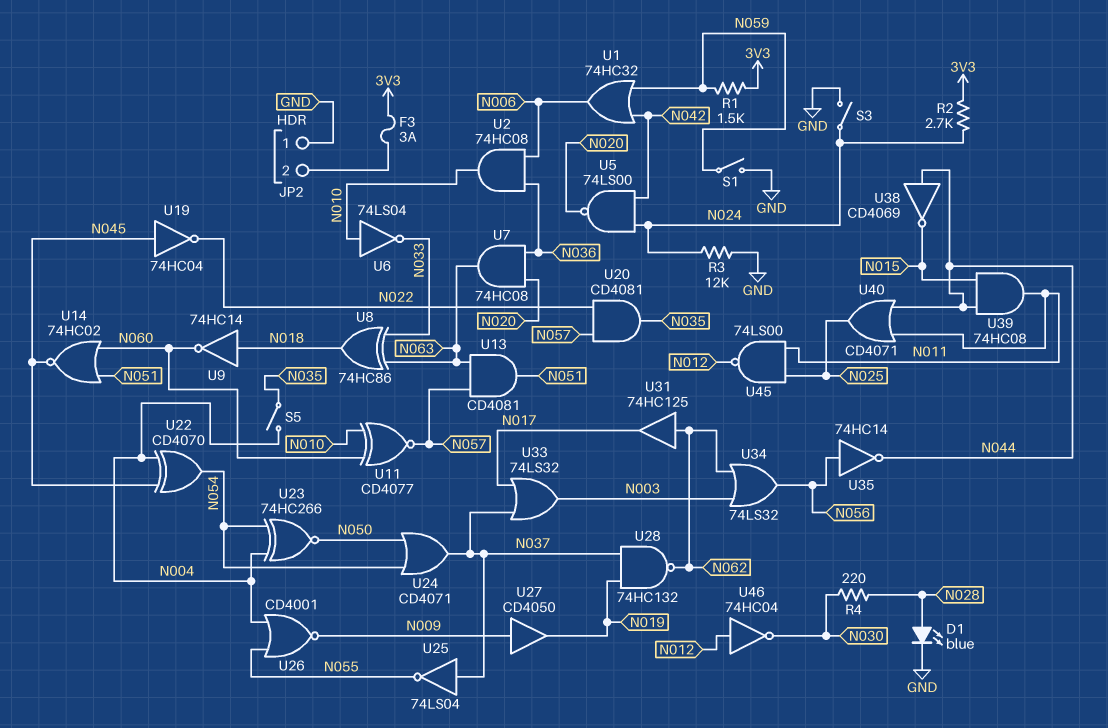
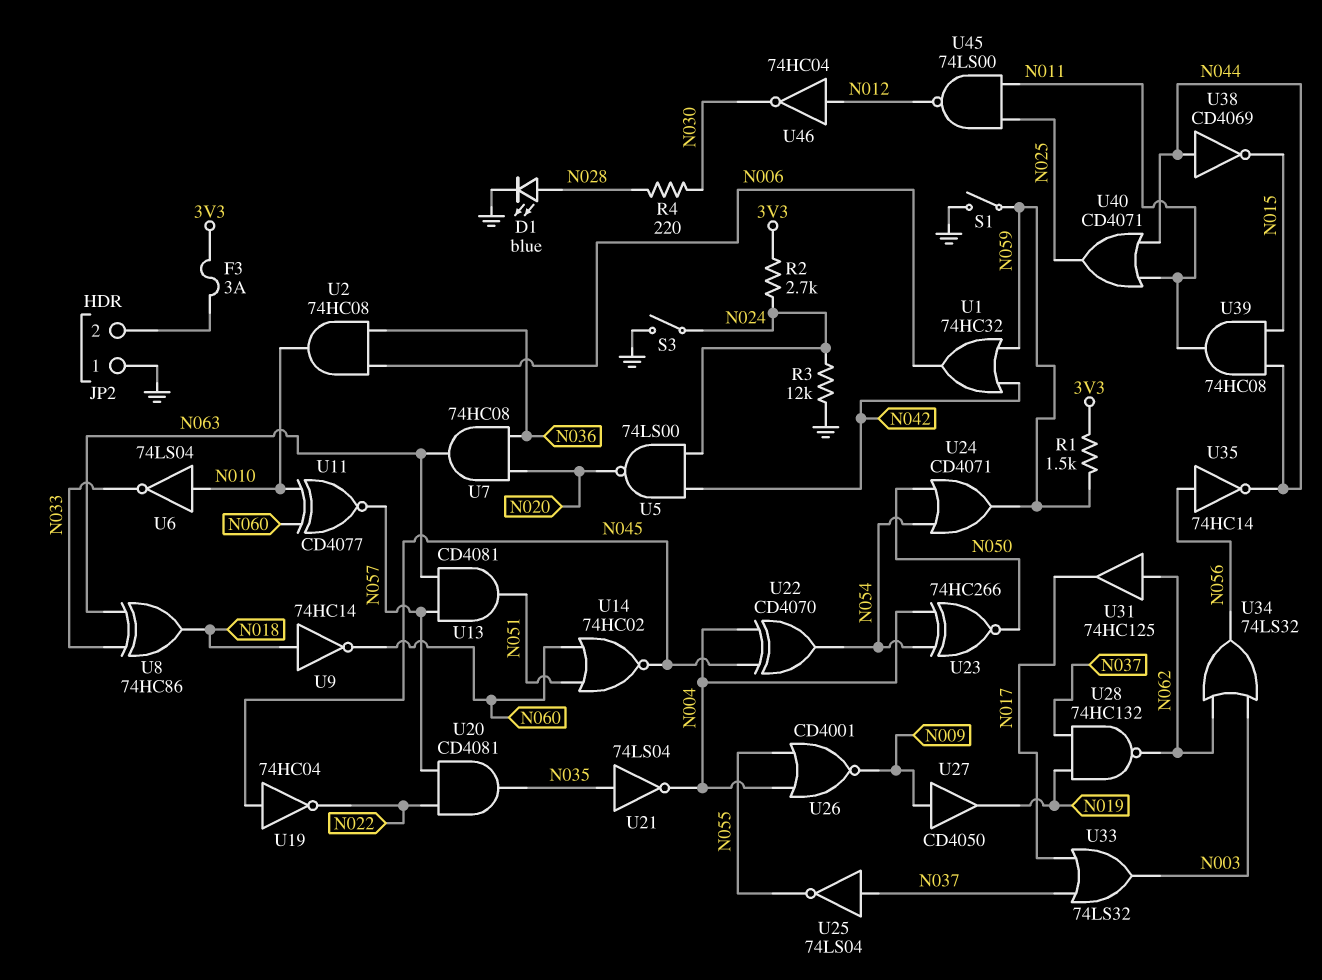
S5: switch (N004, N035) -> none
U21: none -> NOT 74LS04 (in N035, out N004)
U24: OR CD4071 (in N050, in N054, out N037) -> OR CD4071 (in N050, in N054, out N059)

